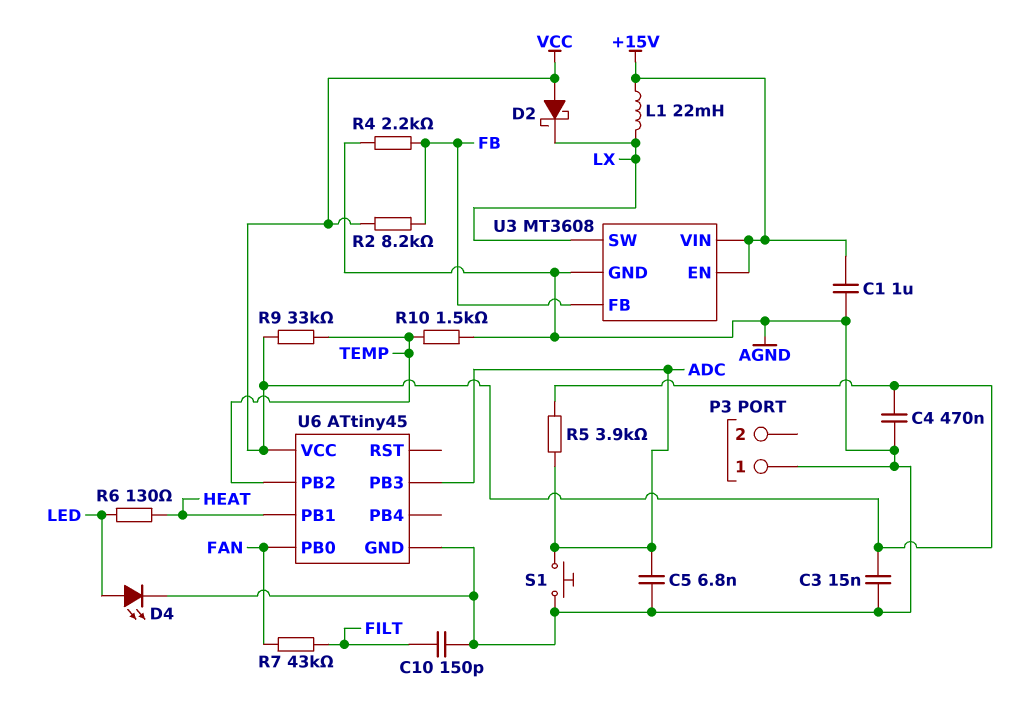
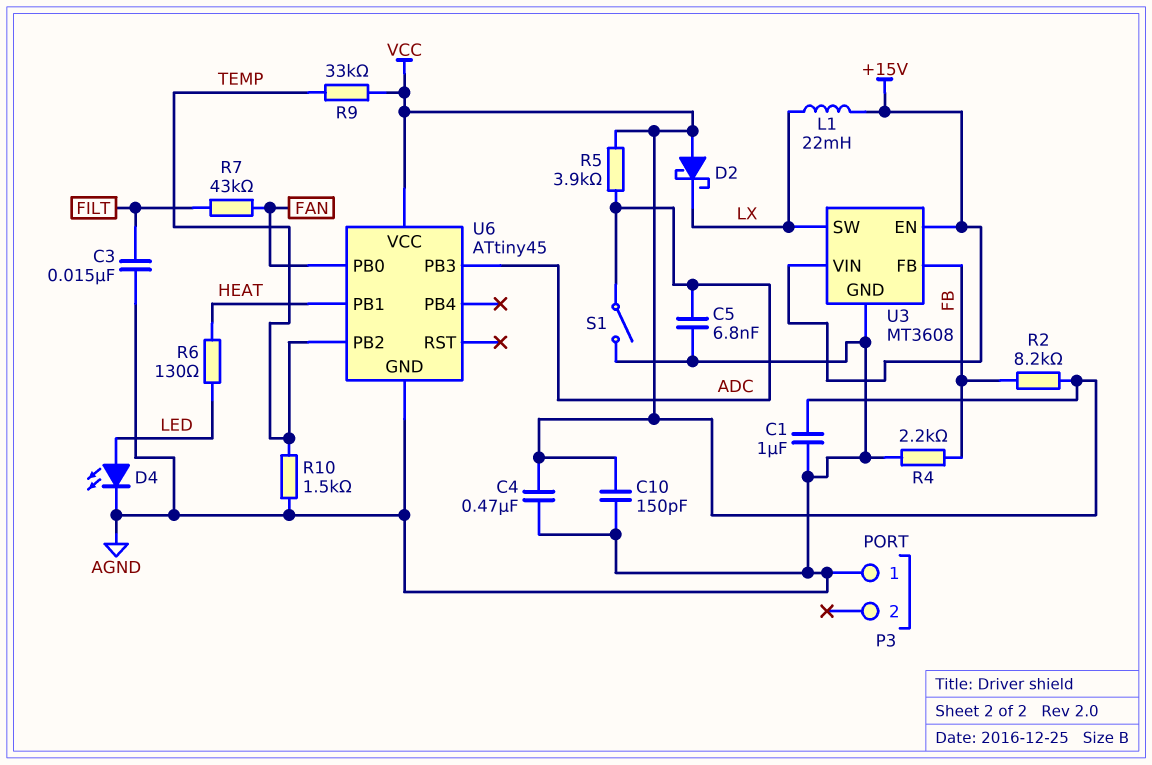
C1: 1uF (+15V, AGND) -> 1uF (AGND, VCC)
C3: 15nF (AGND, VCC) -> 15nF (AGND, FILT)
C10: 150pF (AGND, FILT) -> 150pF (AGND, VCC)
S1: button (ADC, AGND) -> switch (ADC, AGND)

